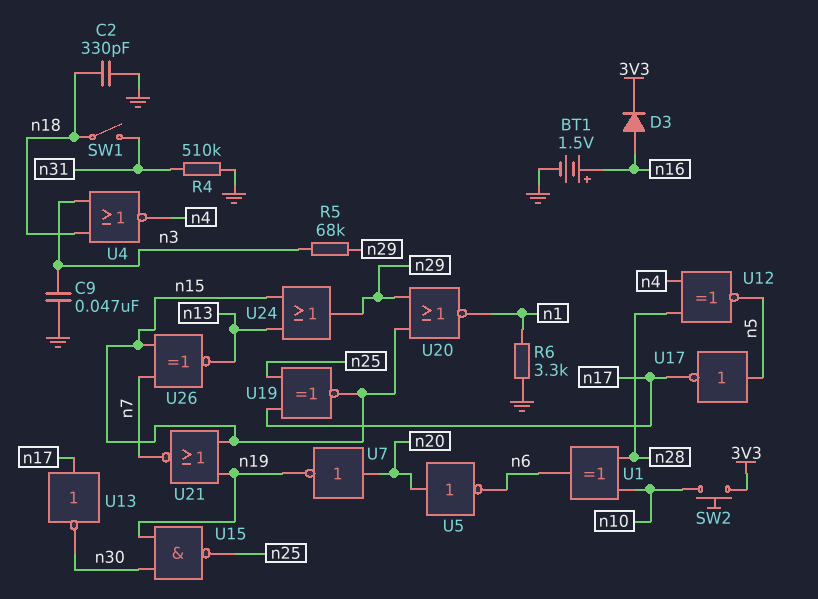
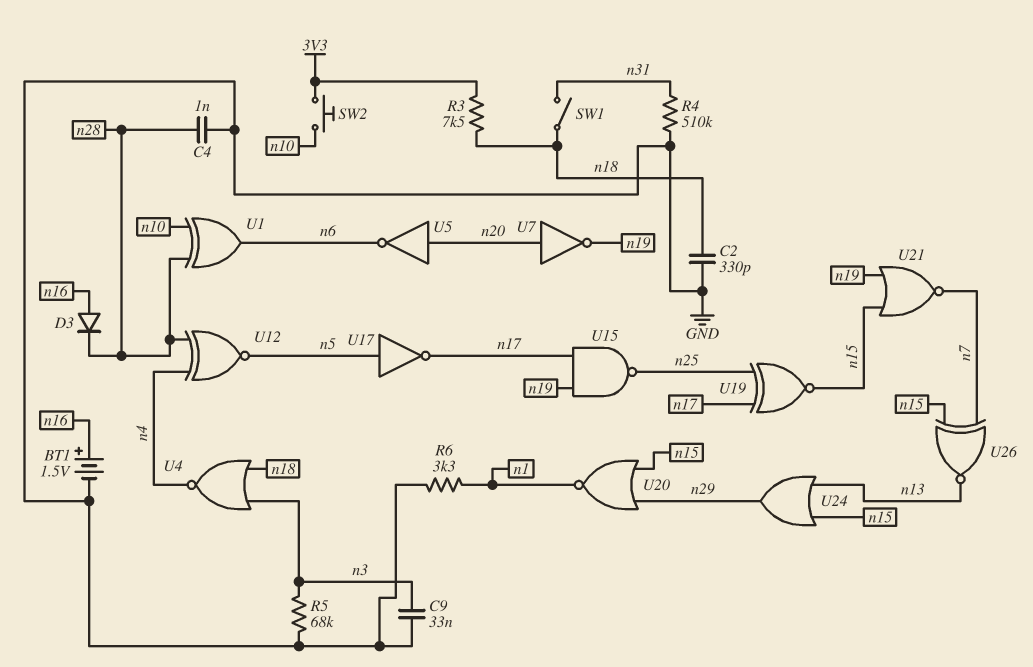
C4: none -> 1nF (GND, n28)
C9: 47nF (GND, n3) -> 33nF (GND, n3)
D3: diode (A n16, K 3V3) -> diode (A n16, K n28)
R3: none -> 7.5k (3V3, n18)
R5: 68k (n3, n29) -> 68k (GND, n3)
U13: NOT (in n17, out n30) -> none
U15: NAND (in n19, in n30, out n25) -> NAND (in n17, in n19, out n25)

